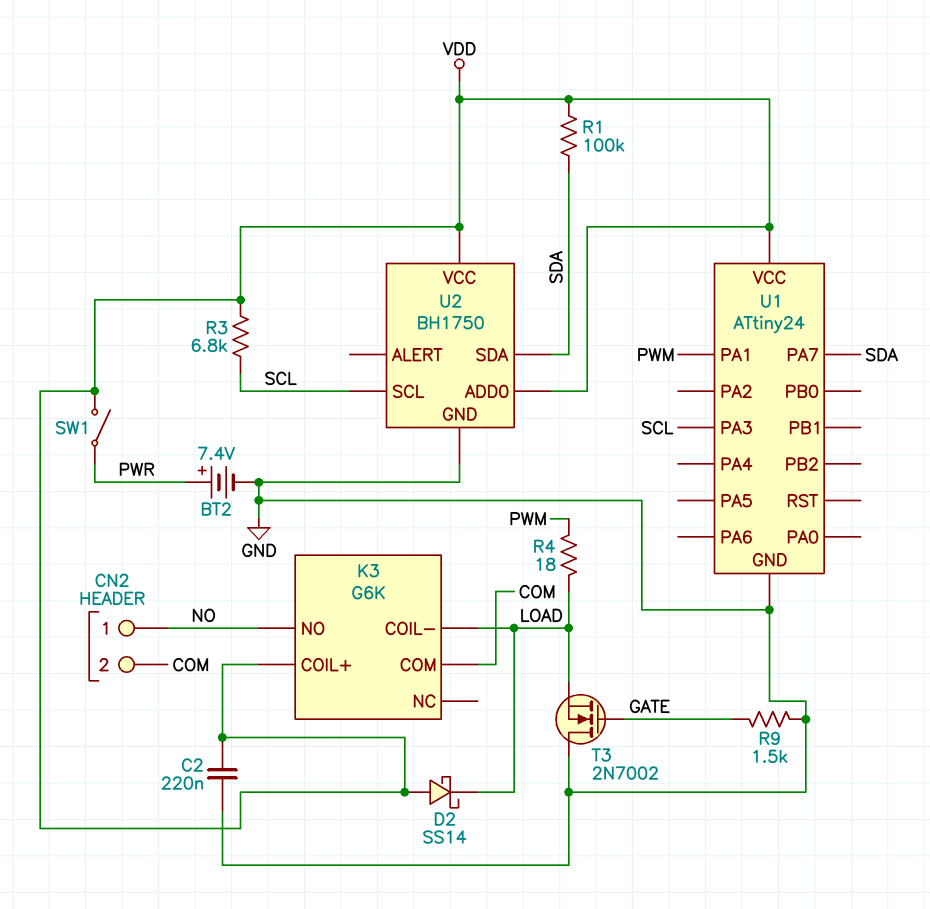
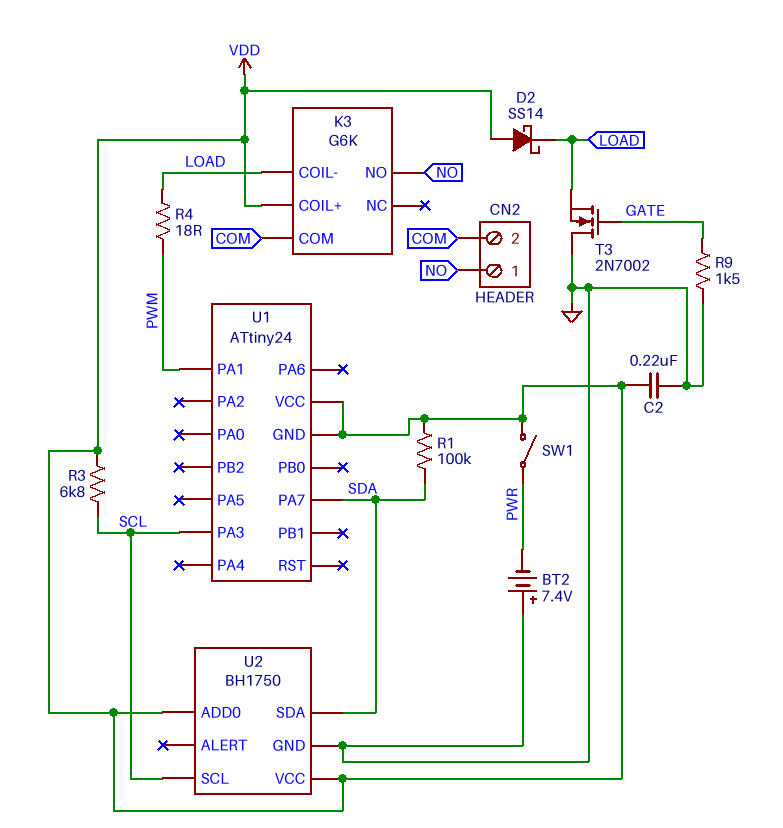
BT2: 7.4V (plus PWR, minus GND) -> 7.4V (plus GND, minus PWR)
U1 pin GND: GND -> VDD

